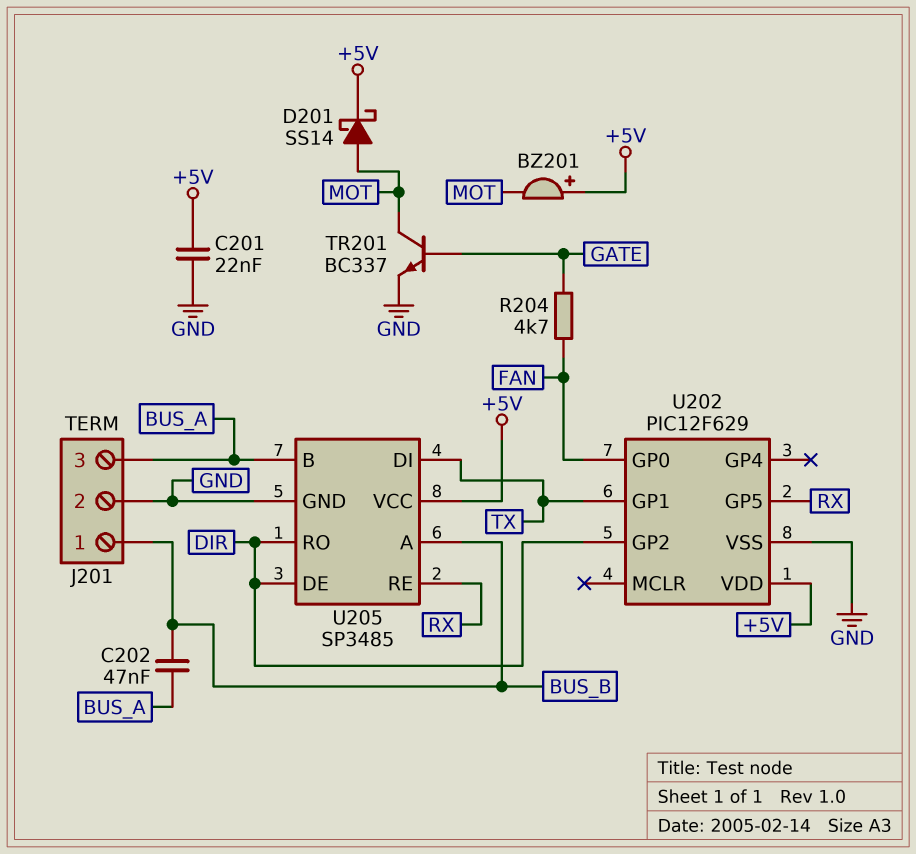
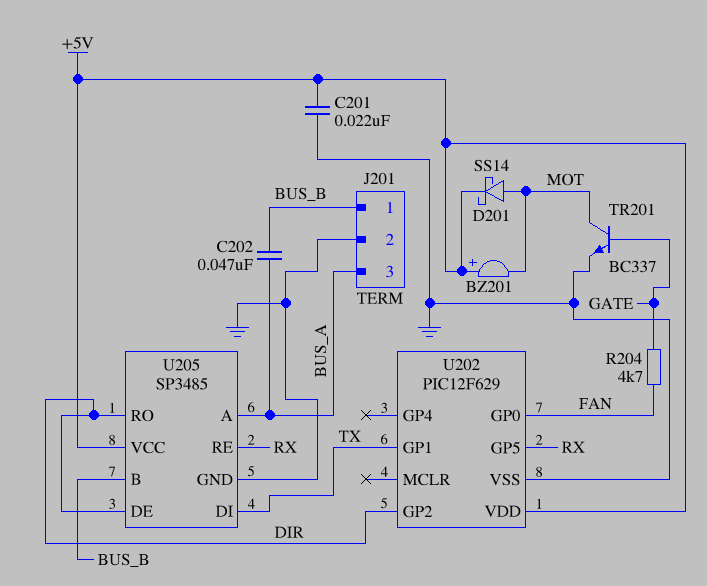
U205 pin A: BUS_B -> BUS_A
U205 pin B: BUS_A -> BUS_B

